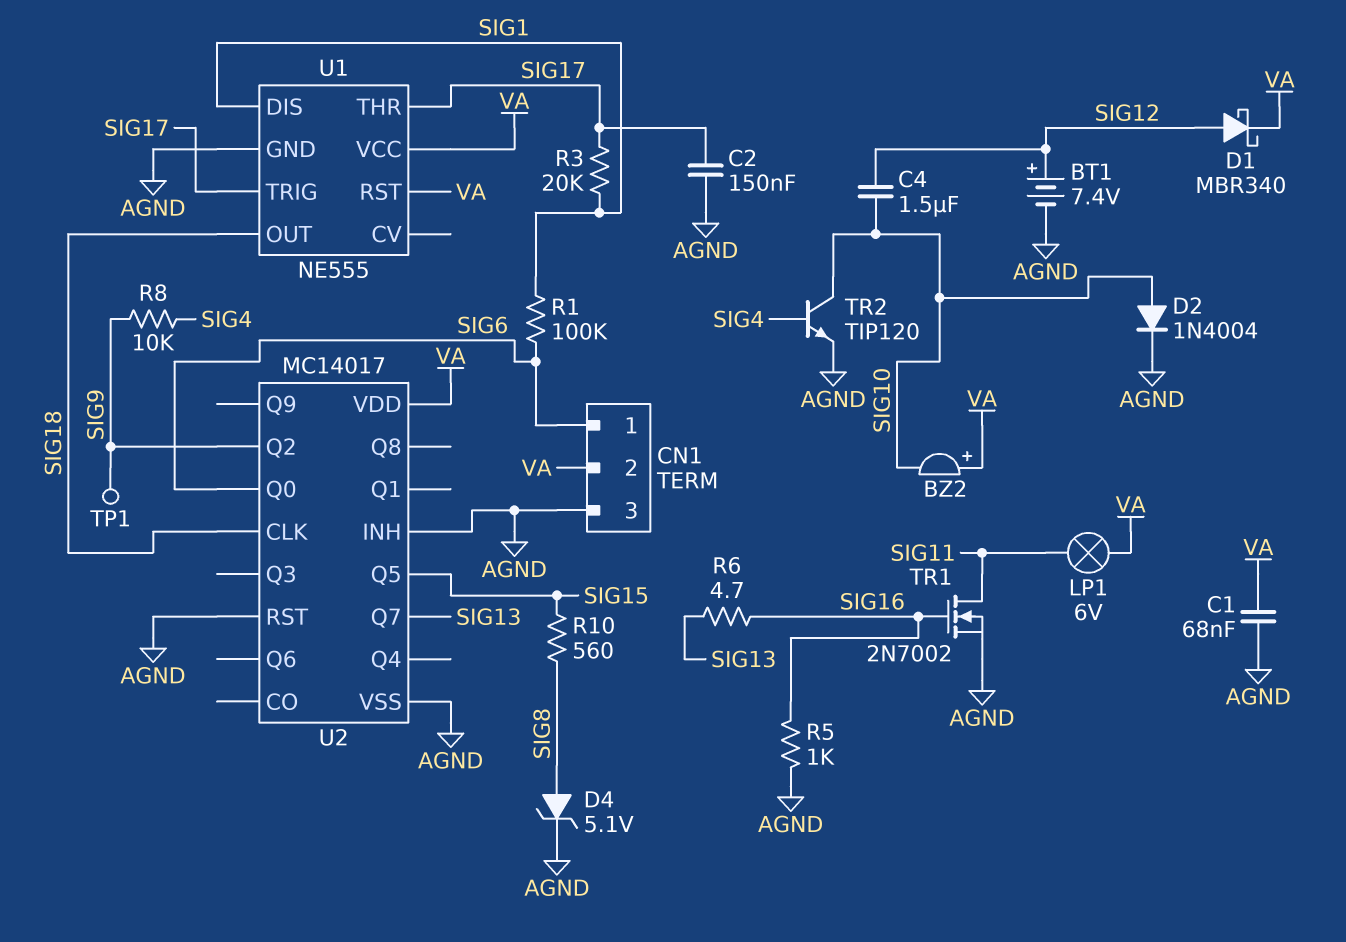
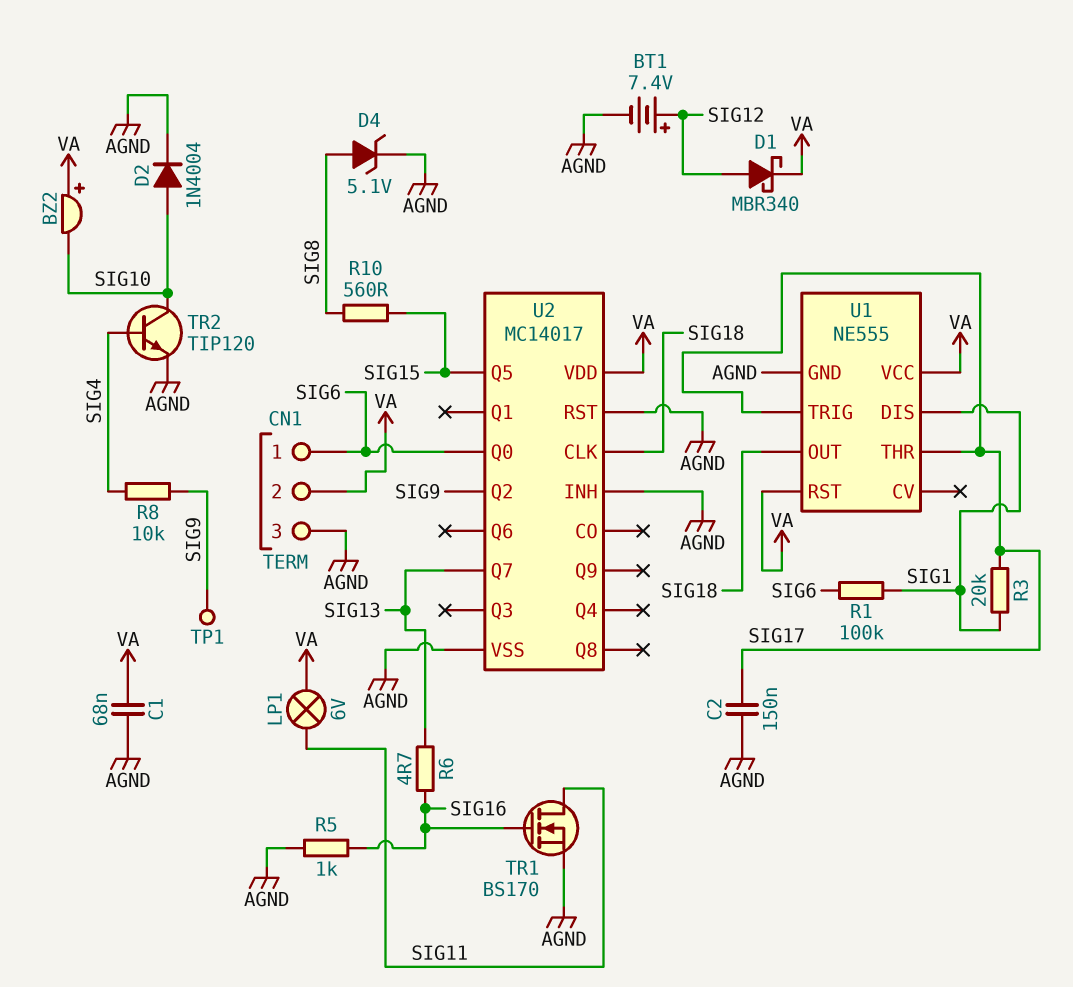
C4: 1.5uF (SIG10, SIG12) -> none
TR1: NMOS 2N7002 (G SIG16, D SIG11, S AGND) -> NMOS BS170 (G SIG16, D SIG11, S AGND)

